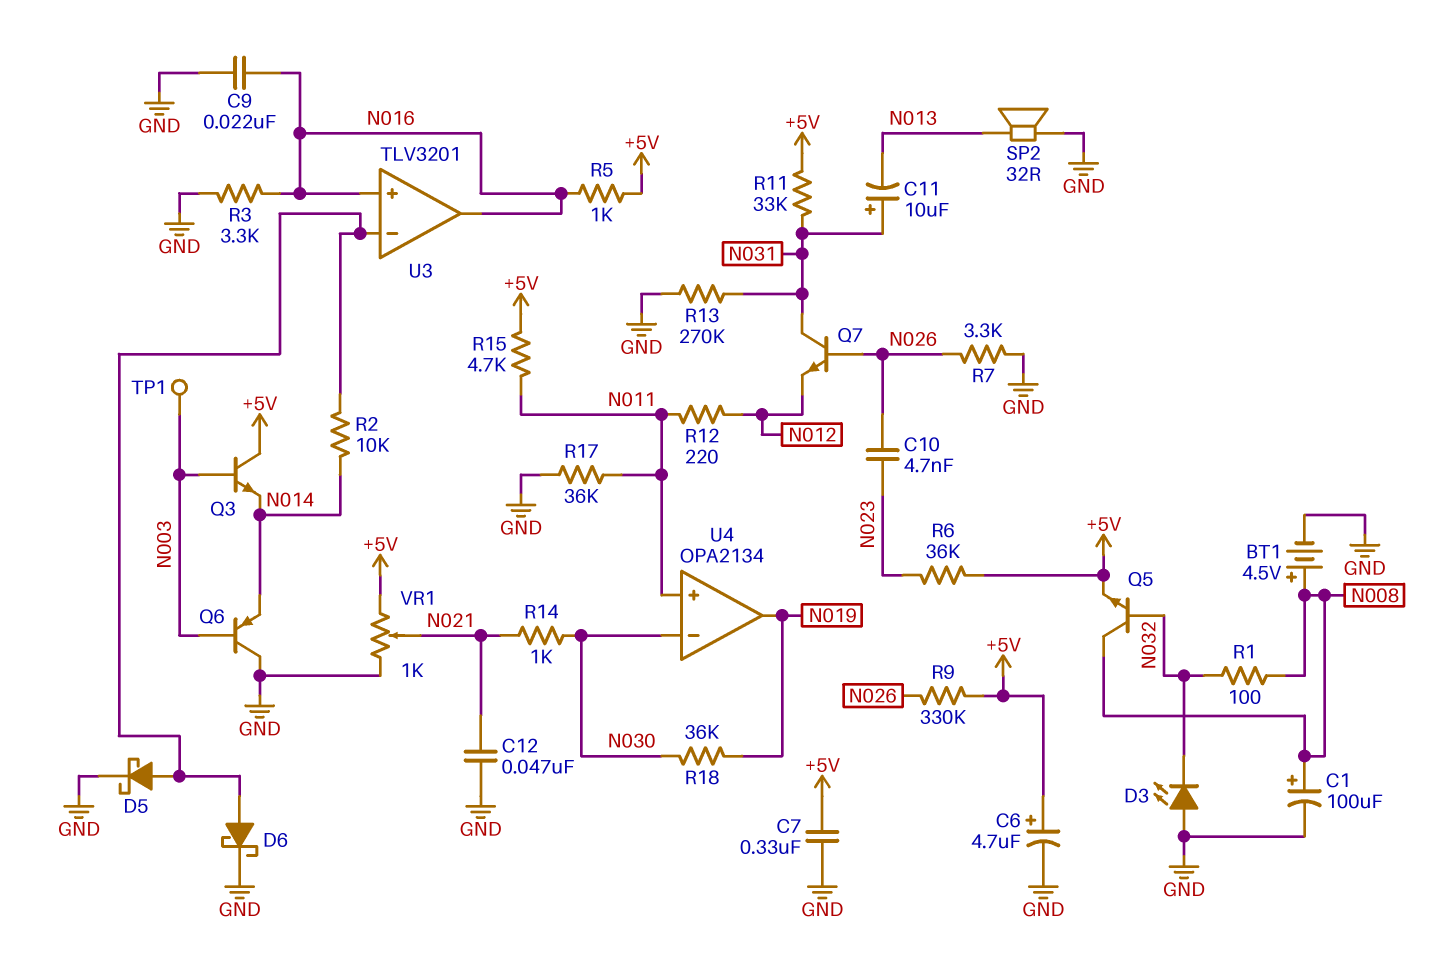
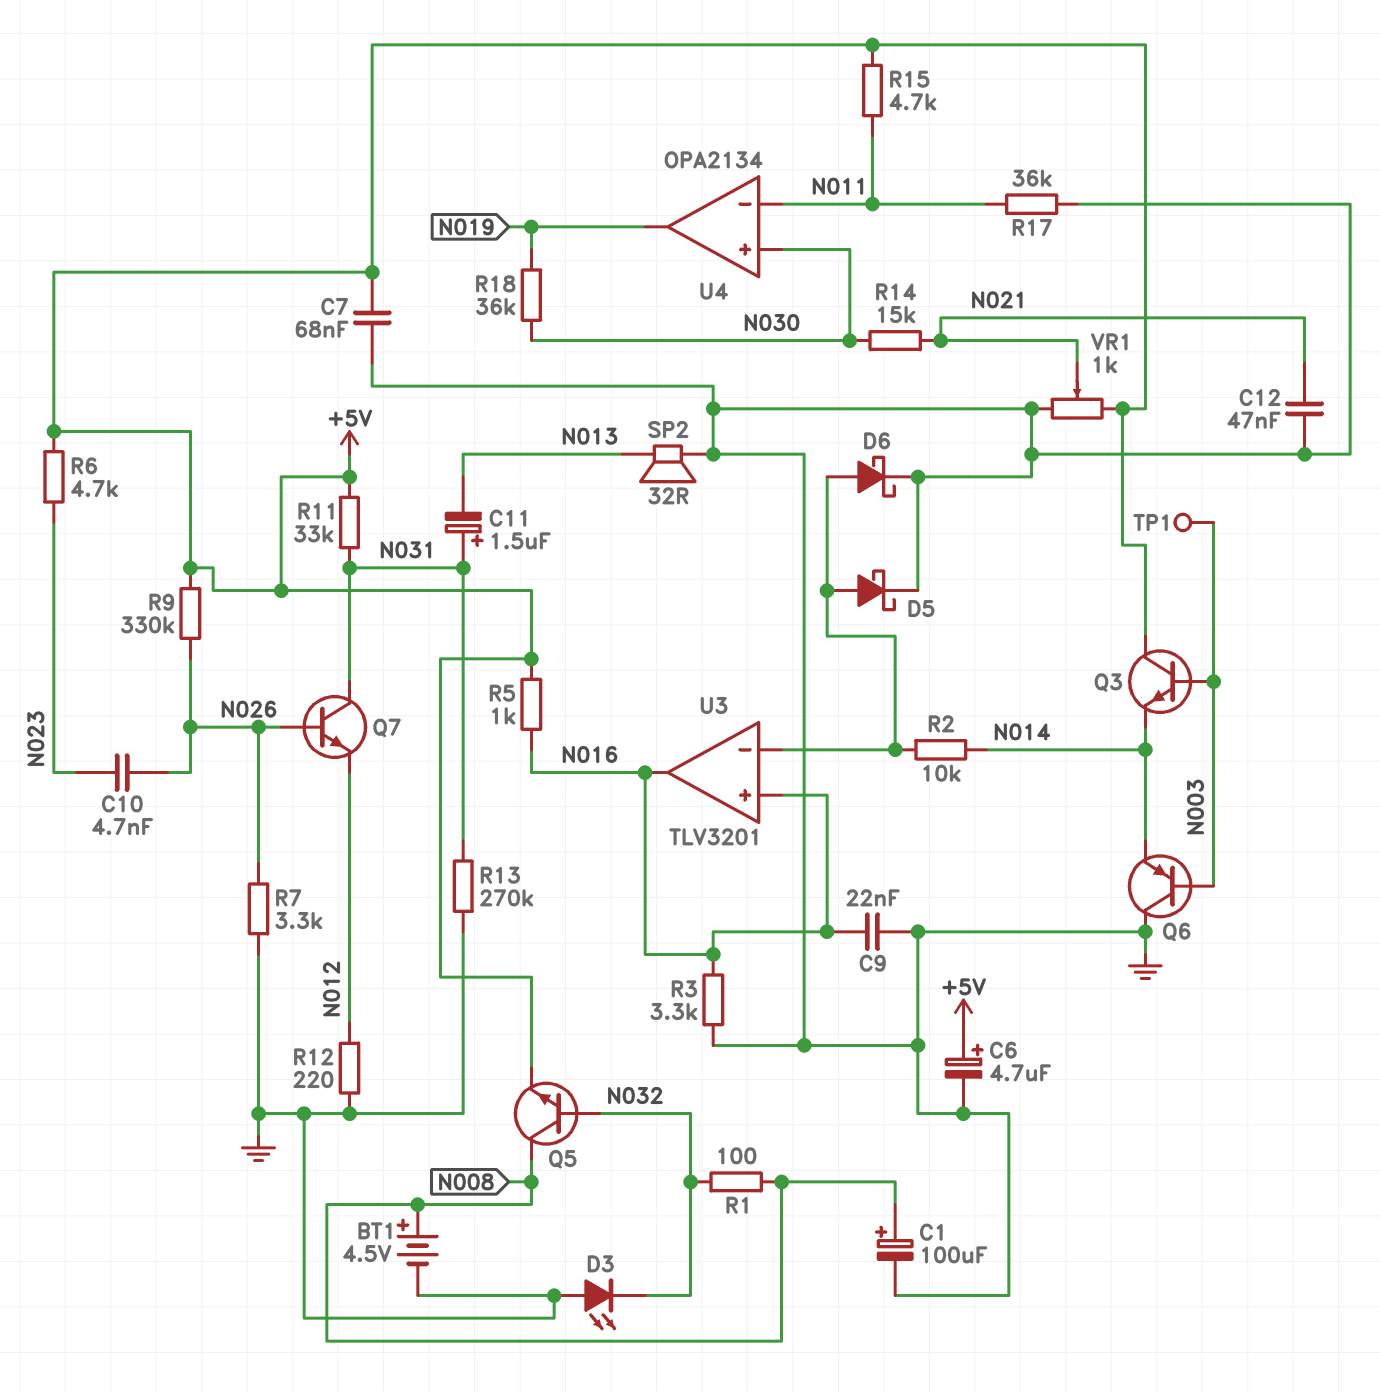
C7: 330nF (+5V, GND) -> 68nF (+5V, GND)
C11: 10uF (plus N031, minus N013) -> 1.5uF (plus N031, minus N013)
R6: 36k (+5V, N023) -> 4.7k (+5V, N023)
R12: 220 (N011, N012) -> 220 (GND, N012)
R14: 1k (N021, N030) -> 15k (N021, N030)
U4 pin in+: N011 -> N030
U4 pin in-: N030 -> N011

